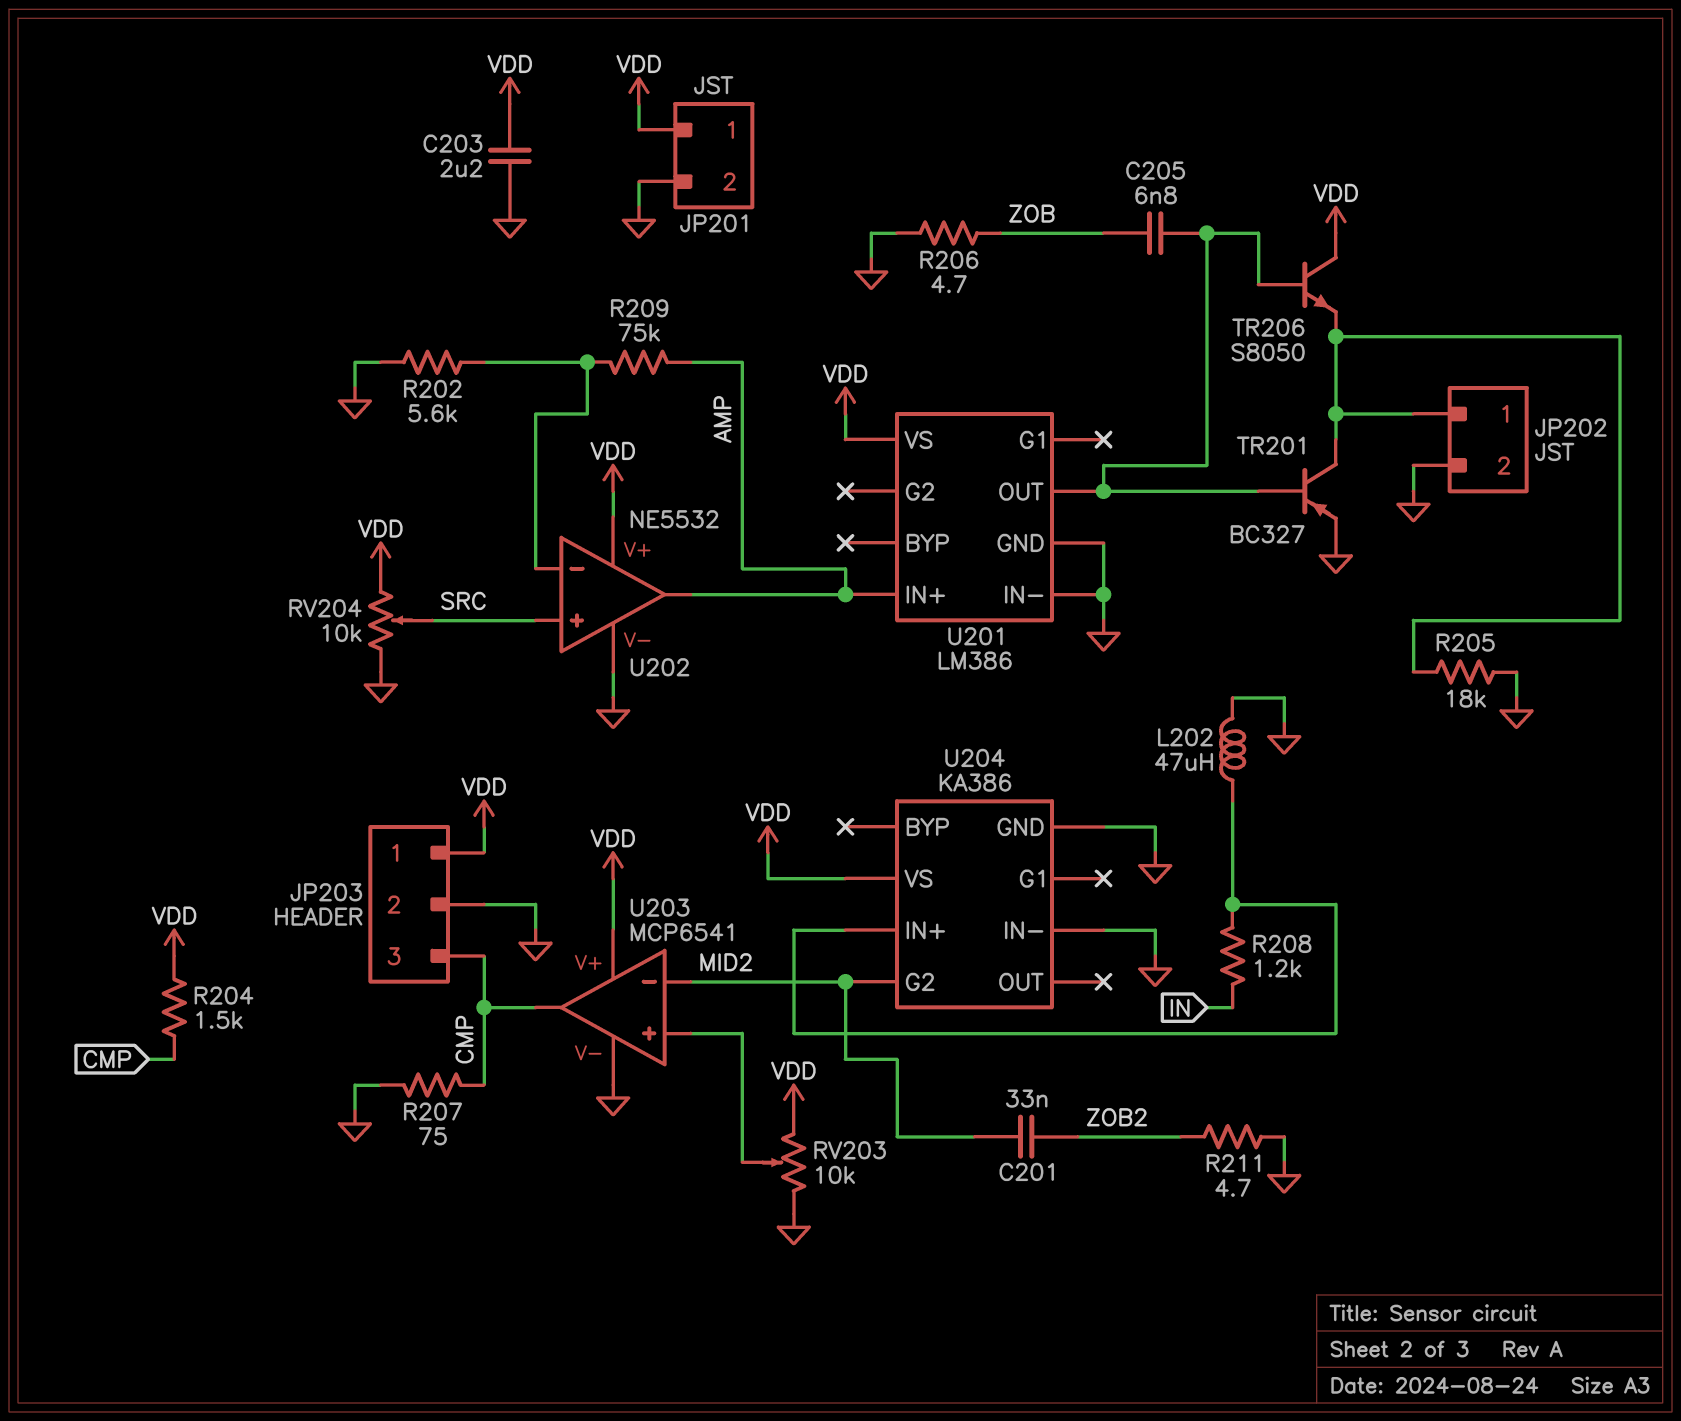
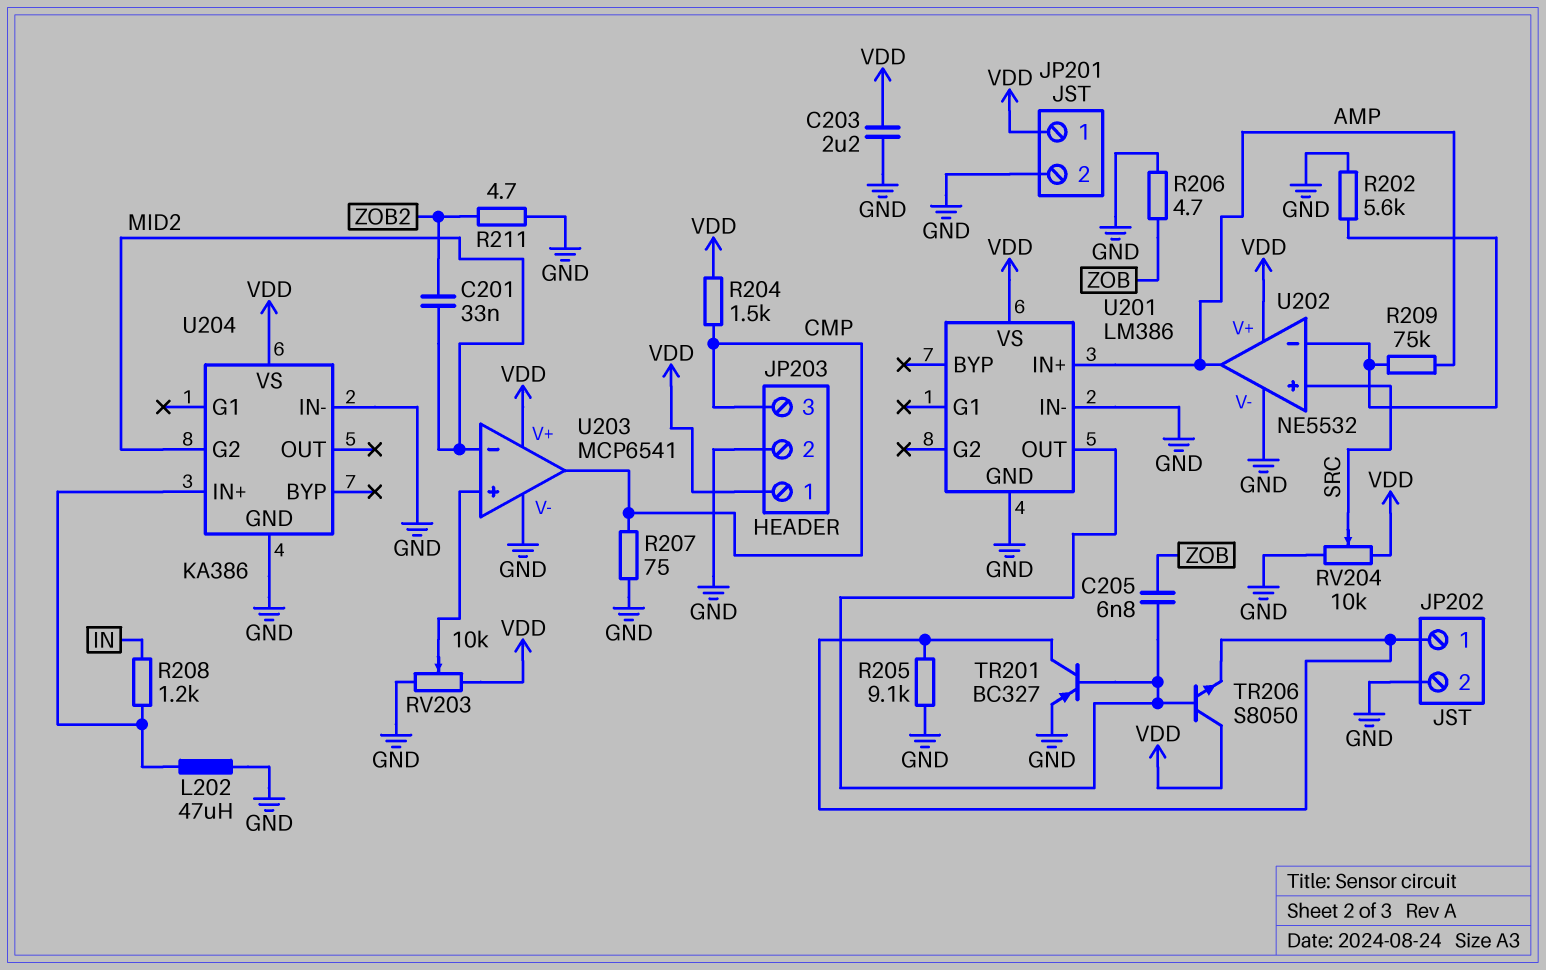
R205: 18k (GND, JP202/1) -> 9.1k (GND, JP202/1)

